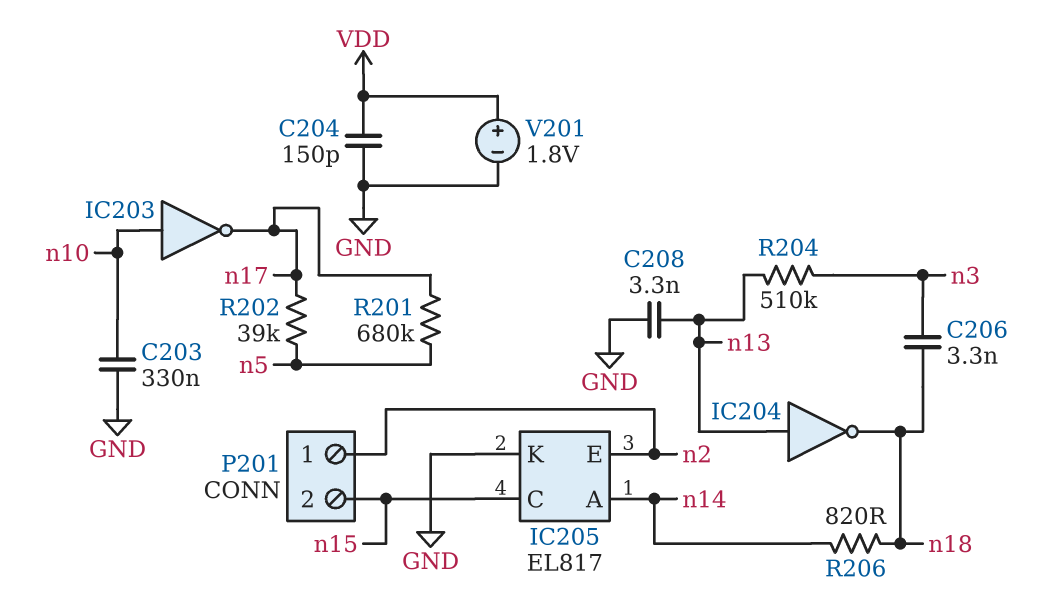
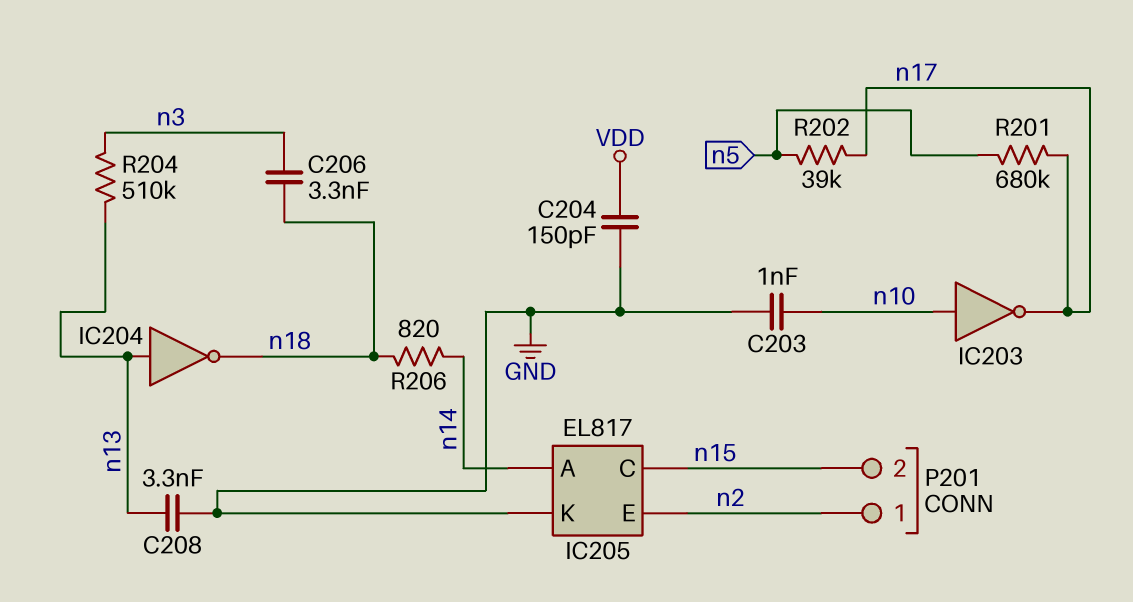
C203: 330nF (GND, n10) -> 1nF (GND, n10)
V201: 1.8V (plus VDD, minus GND) -> none

